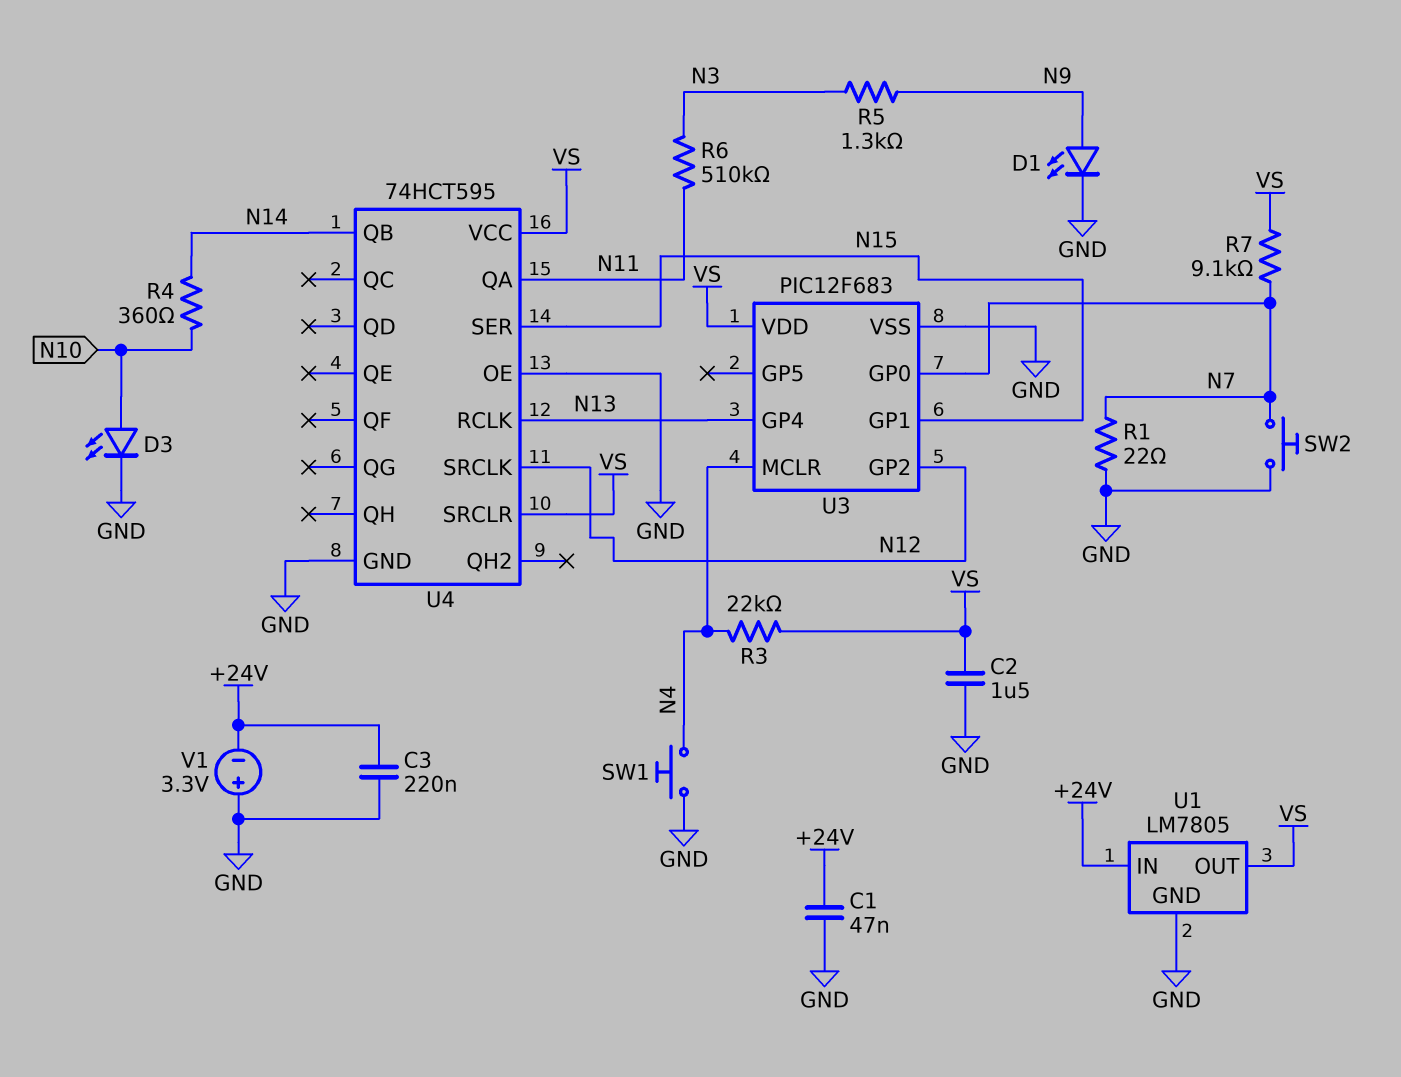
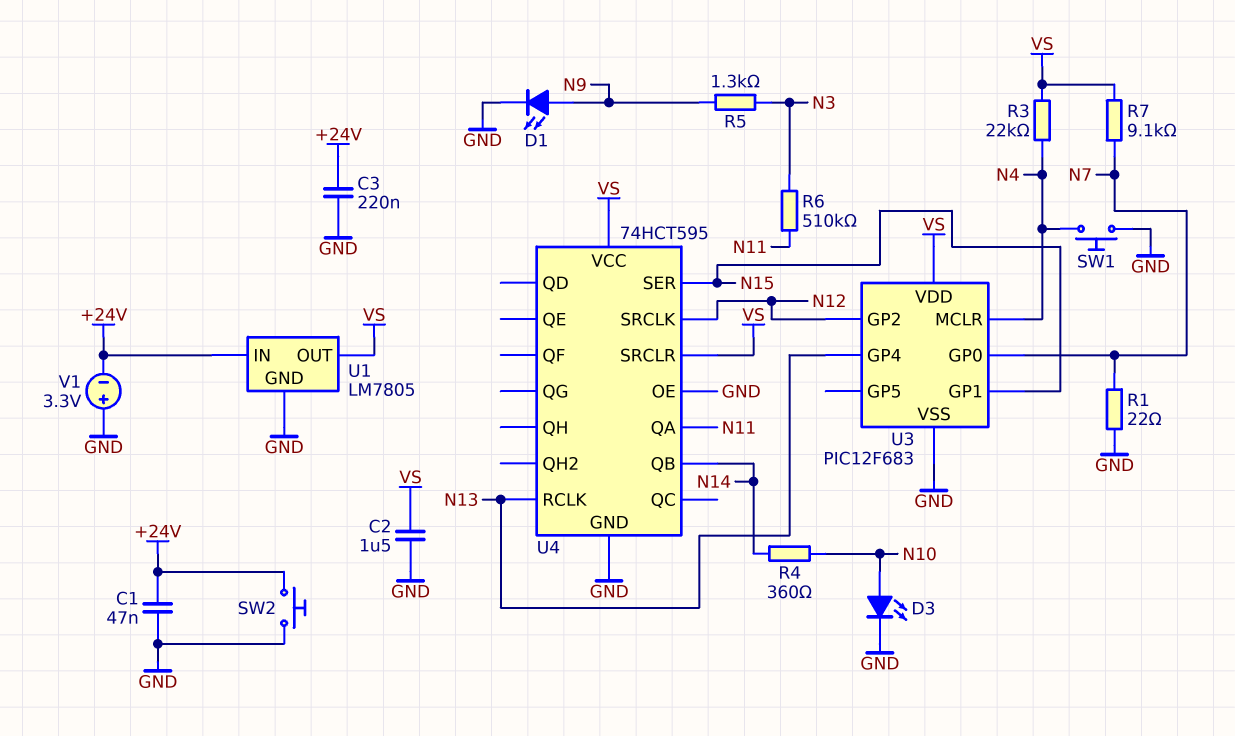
SW2: button (GND, N7) -> button (+24V, GND)

